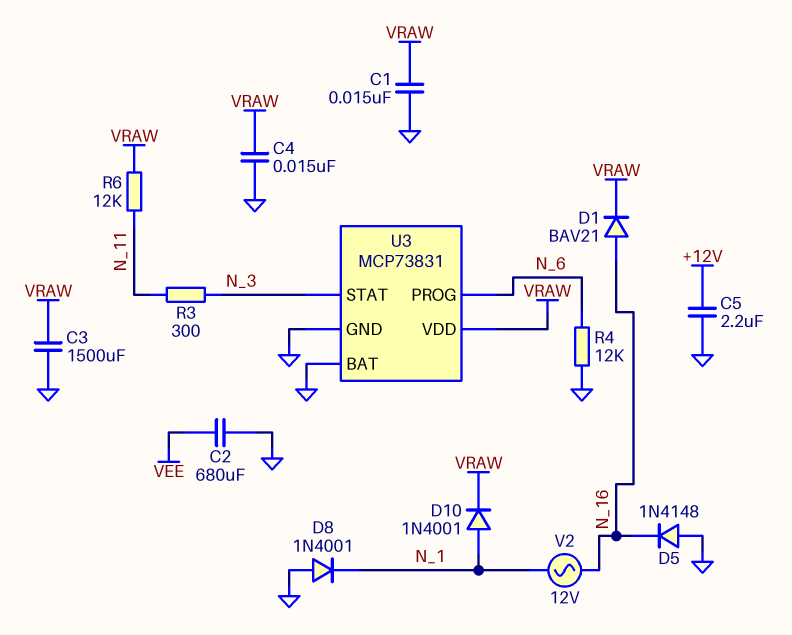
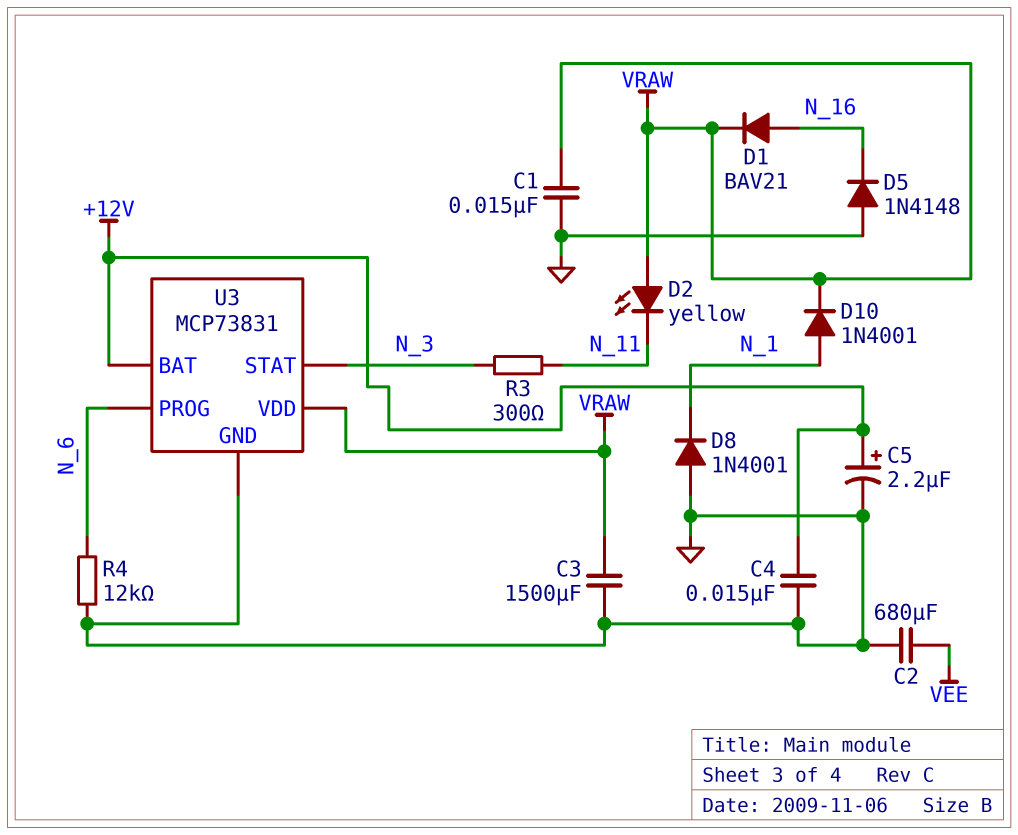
C4: 15nF (GND, VRAW) -> 15nF (+12V, GND)
C5: 2.2uF (+12V, GND) -> 2.2uF (plus +12V, minus GND)
D2: none -> LED yellow (A VRAW, K N_11)
R6: 12k (N_11, VRAW) -> none
U3 pin BAT: GND -> +12V
V2: AC 12V (N_1, N_16) -> none

